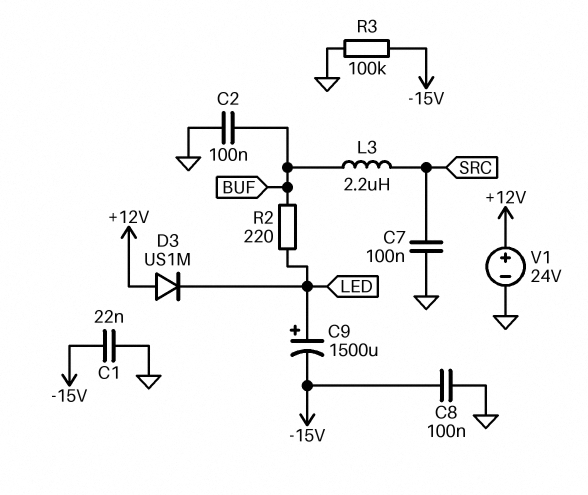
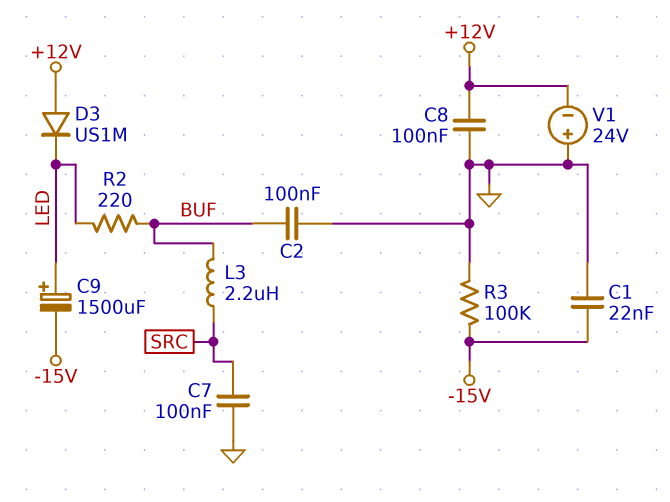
C8: 100nF (-15V, GND) -> 100nF (+12V, GND)
V1: 24V (plus +12V, minus GND) -> 24V (plus GND, minus +12V)

